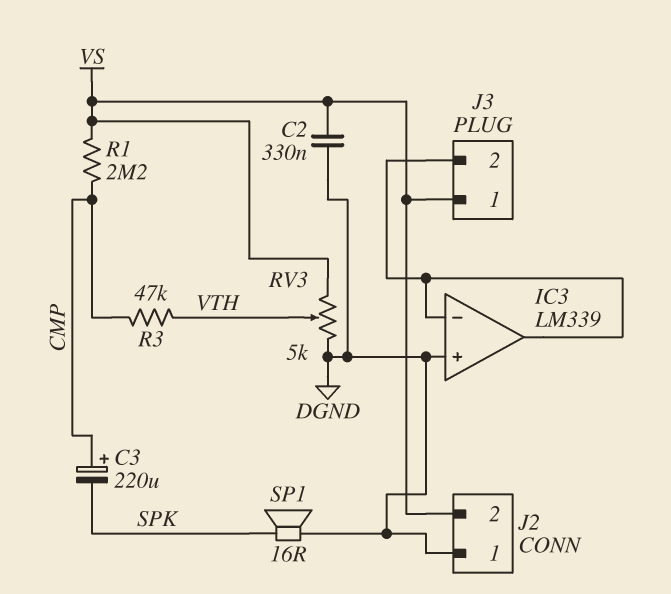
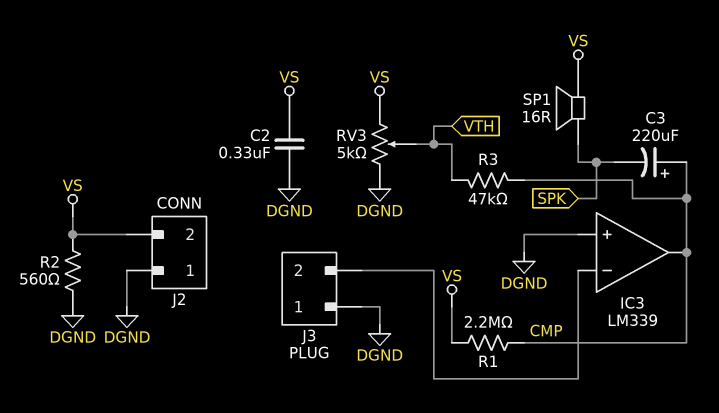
IC3 pin out: IC3/in- -> CMP
J3 pin 1: VS -> DGND
R2: none -> 560 (DGND, VS)
SP1: speaker 16R (DGND, SPK) -> speaker 16R (SPK, VS)

